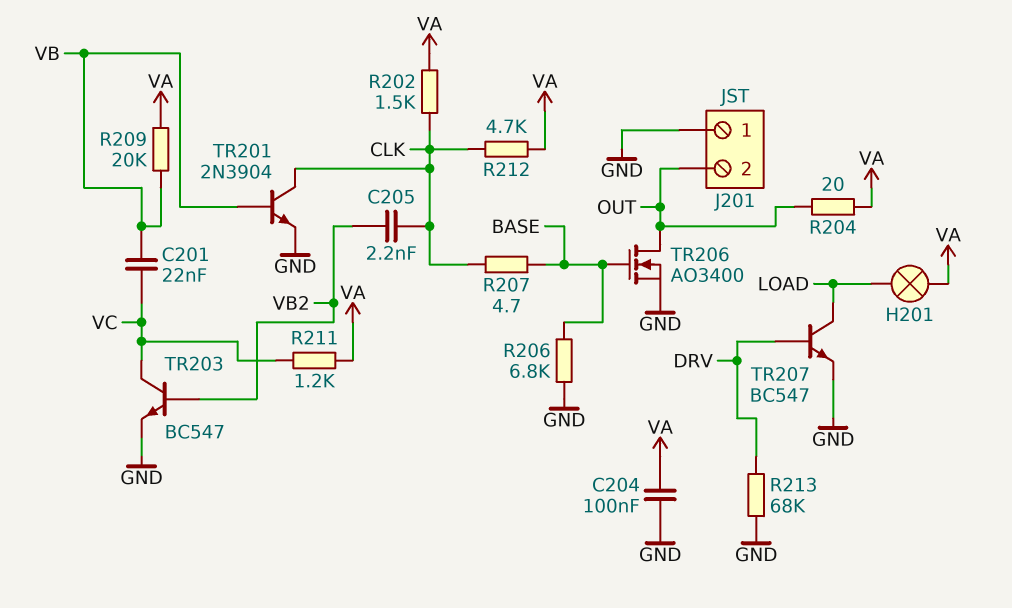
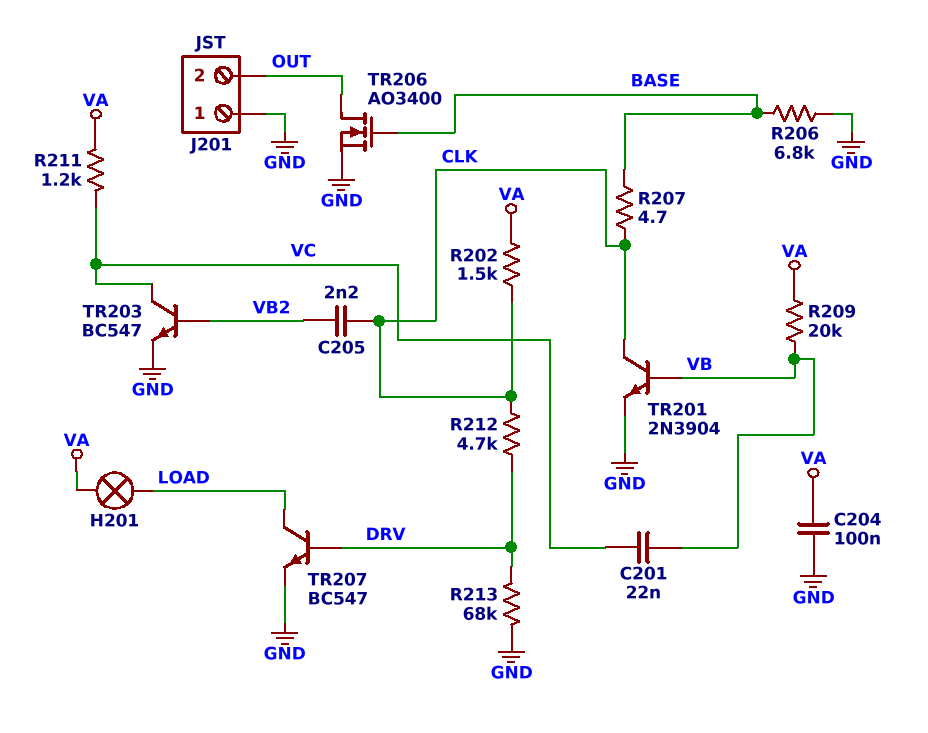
R204: 20 (OUT, VA) -> none
R212: 4.7k (CLK, VA) -> 4.7k (CLK, DRV)

